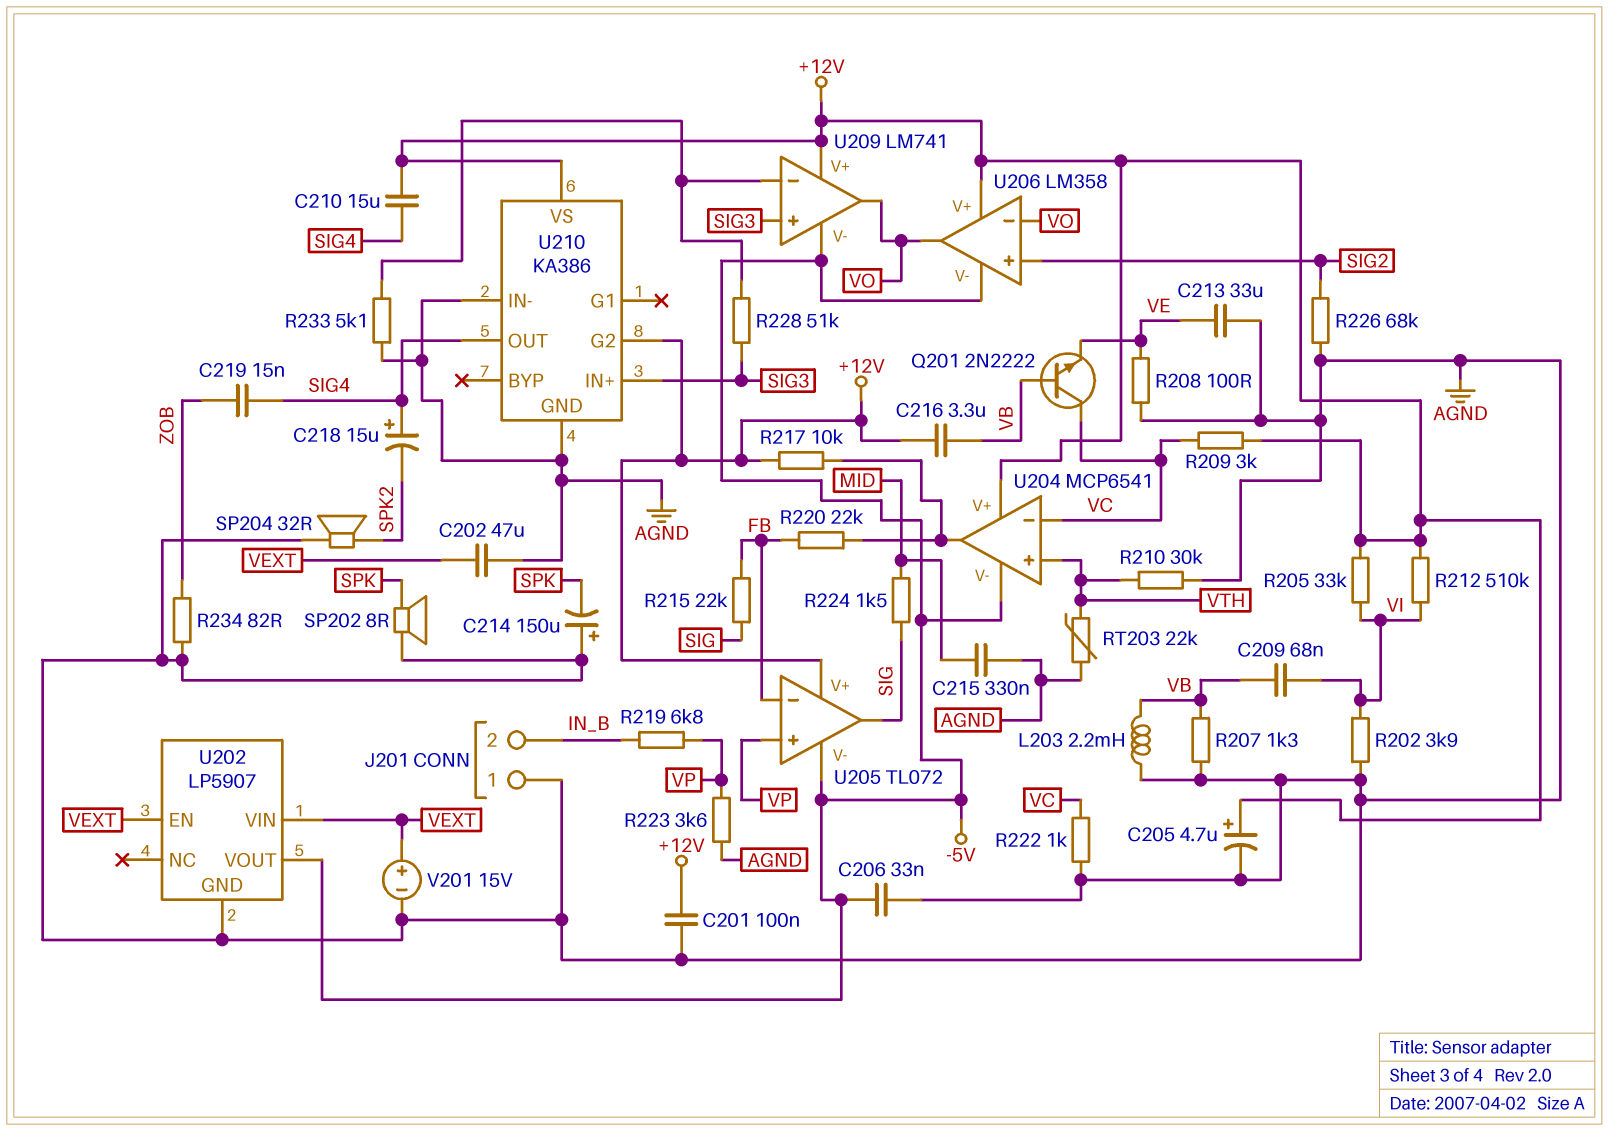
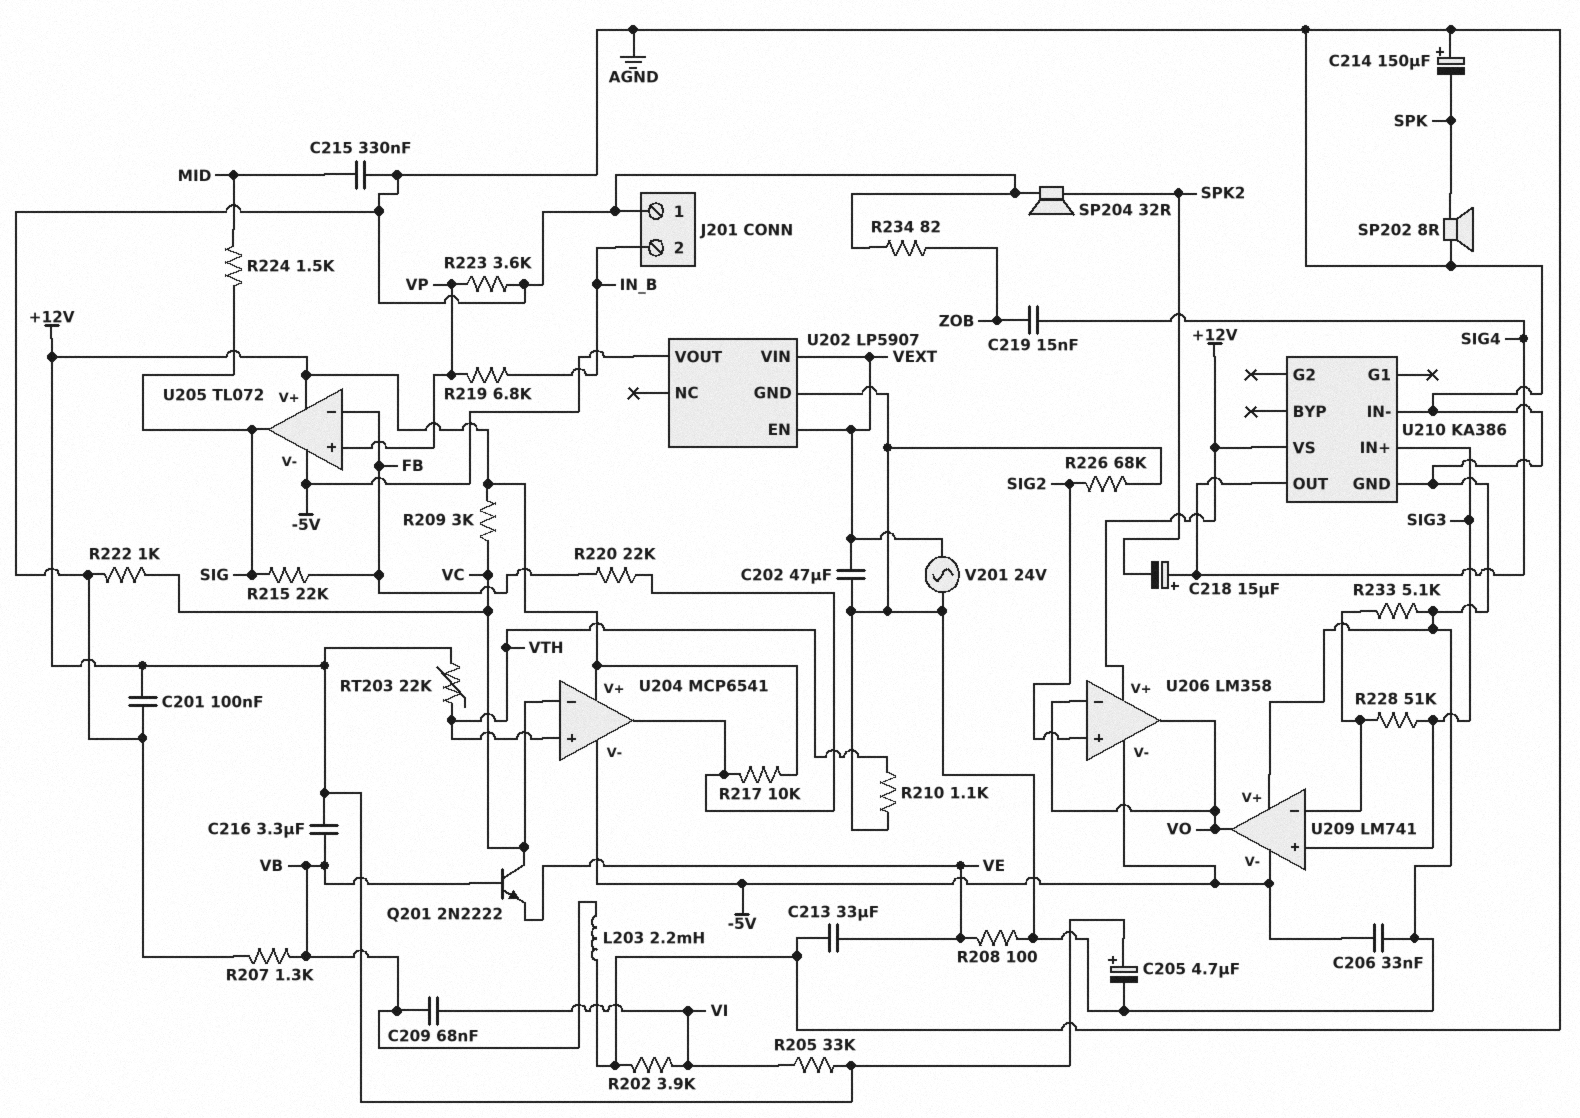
C210: 15uF (+12V, SIG4) -> none
R210: 30k (AGND, VTH) -> 1.1k (AGND, VTH)
R212: 510k (+12V, VI) -> none
RT203: 22k (AGND, VTH) -> 22k (+12V, VTH)
U209 pin V+: +12V -> AGND
U210 pin G2: +12V -> none
V201: 15V (plus VEXT, minus AGND) -> AC 24V (AGND, VEXT)

